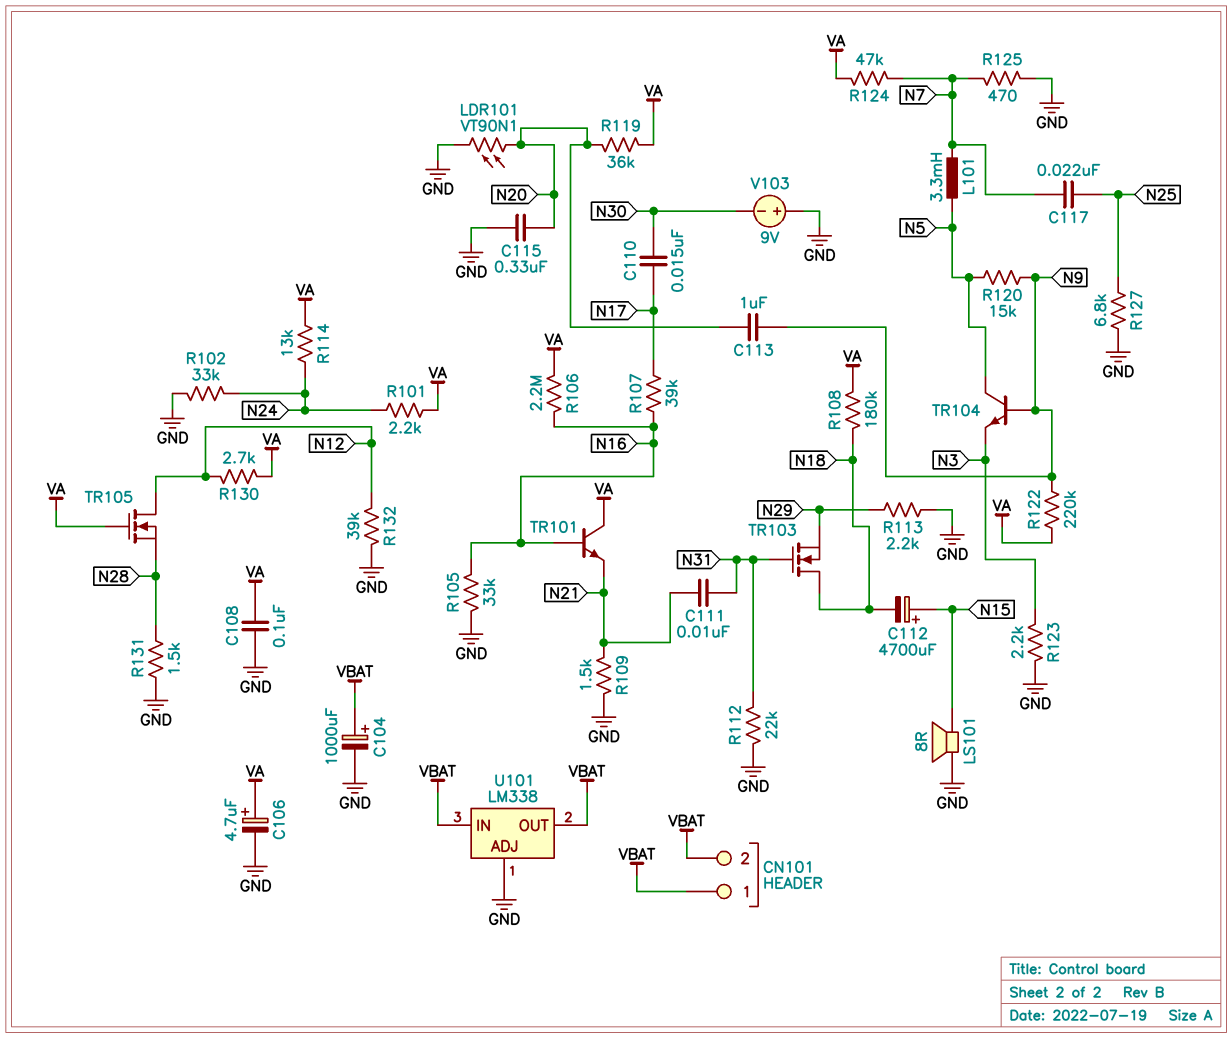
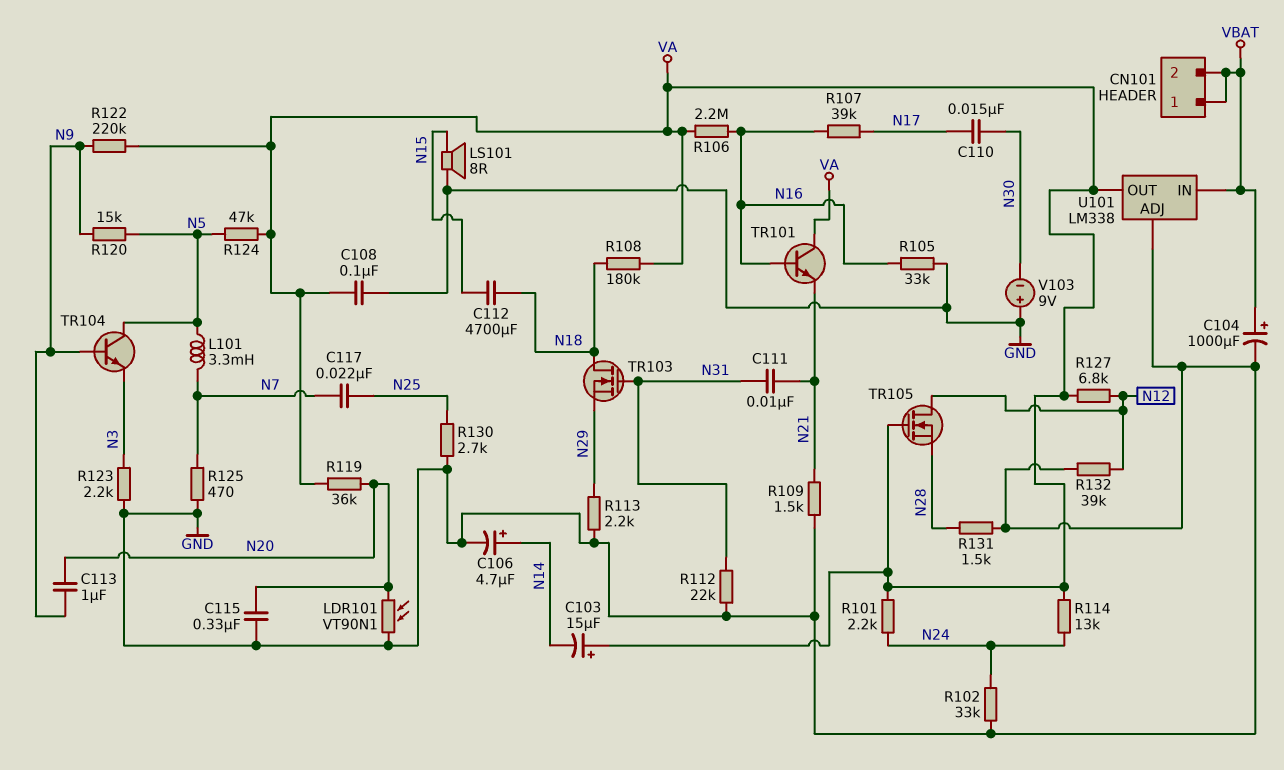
C103: none -> 15uF (plus VA, minus N14)
C106: 4.7uF (plus VA, minus GND) -> 4.7uF (plus N14, minus GND)
C112: 4700uF (plus N15, minus N18) -> 4700uF (N15, N18)
R124: 47k (N7, VA) -> 47k (N5, VA)
R127: 6.8k (GND, N25) -> 6.8k (N12, VA)
R130: 2.7k (N12, VA) -> 2.7k (GND, N25)
U101 pin OUT: VBAT -> VA

